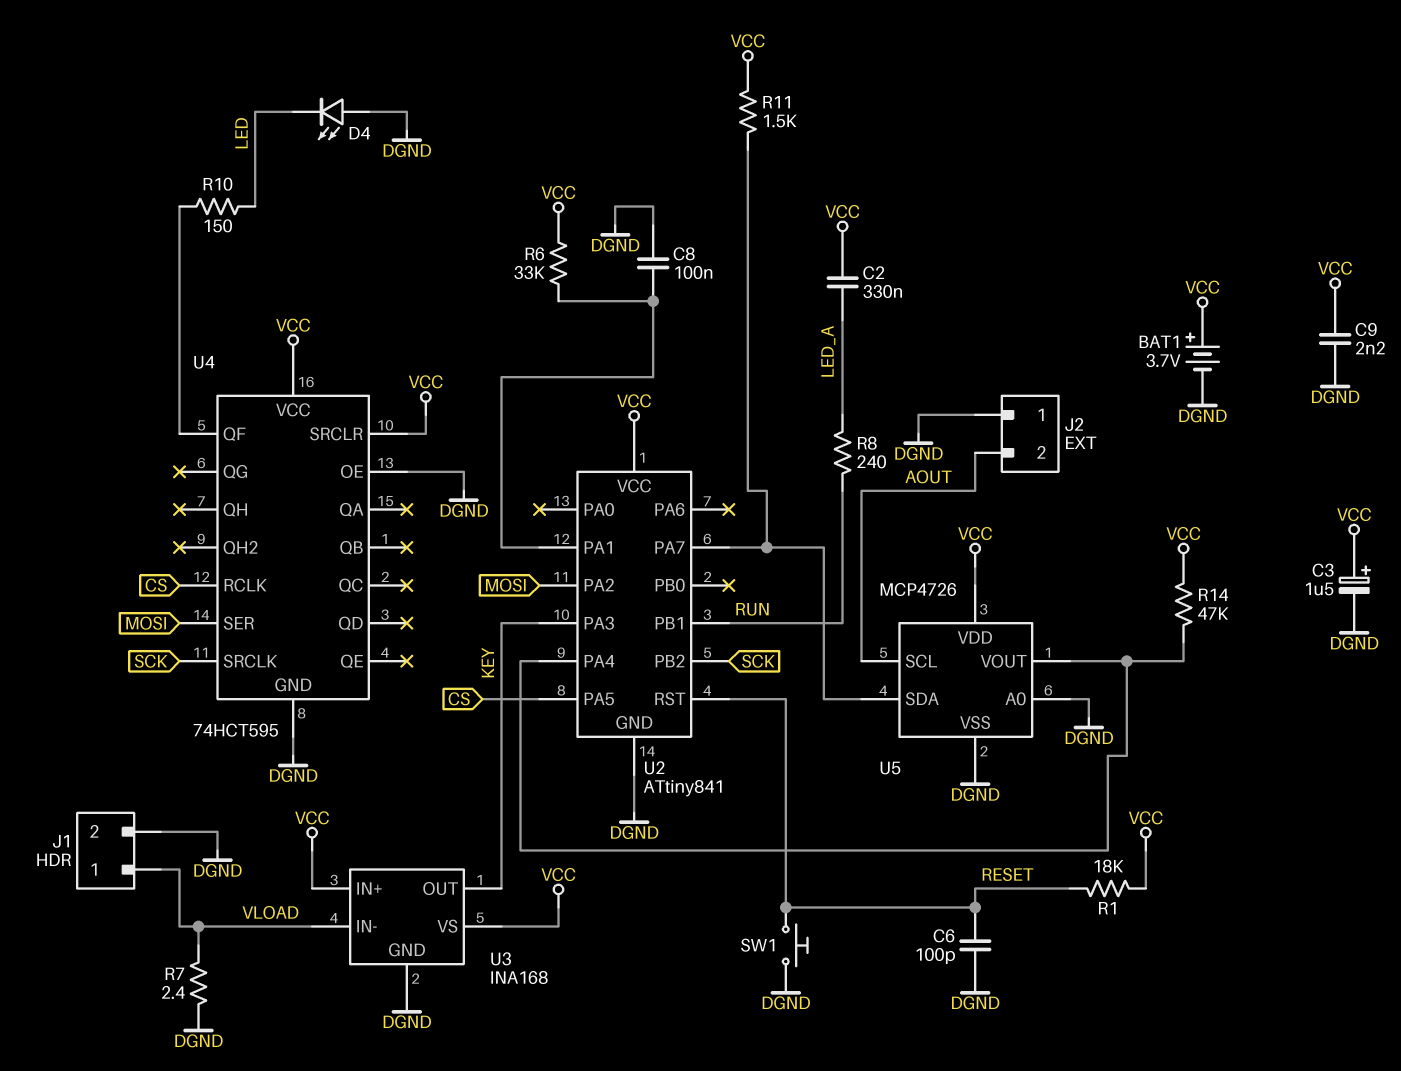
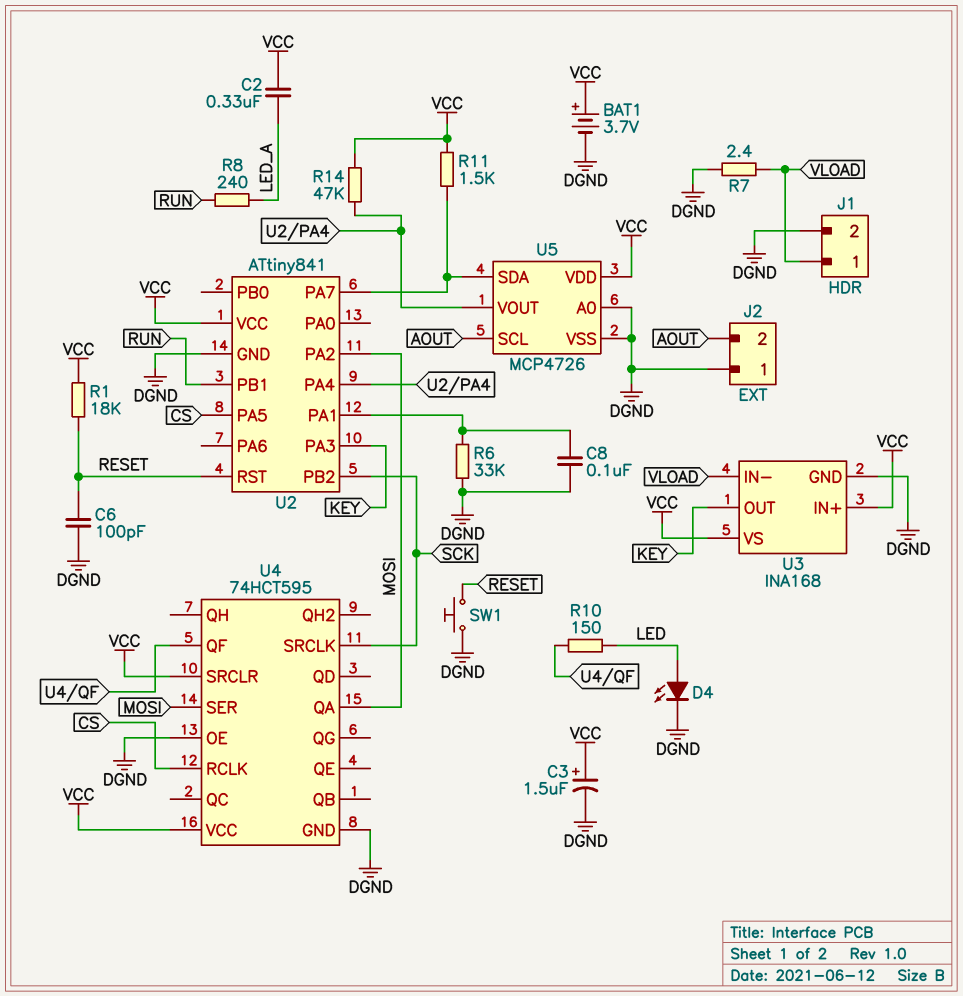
C9: 2.2nF (DGND, VCC) -> none
D4: LED (A DGND, K LED) -> LED (A LED, K DGND)
R6: 33k (U2/PA1, VCC) -> 33k (DGND, U2/PA1)
U4 pin QA: none -> MOSI

